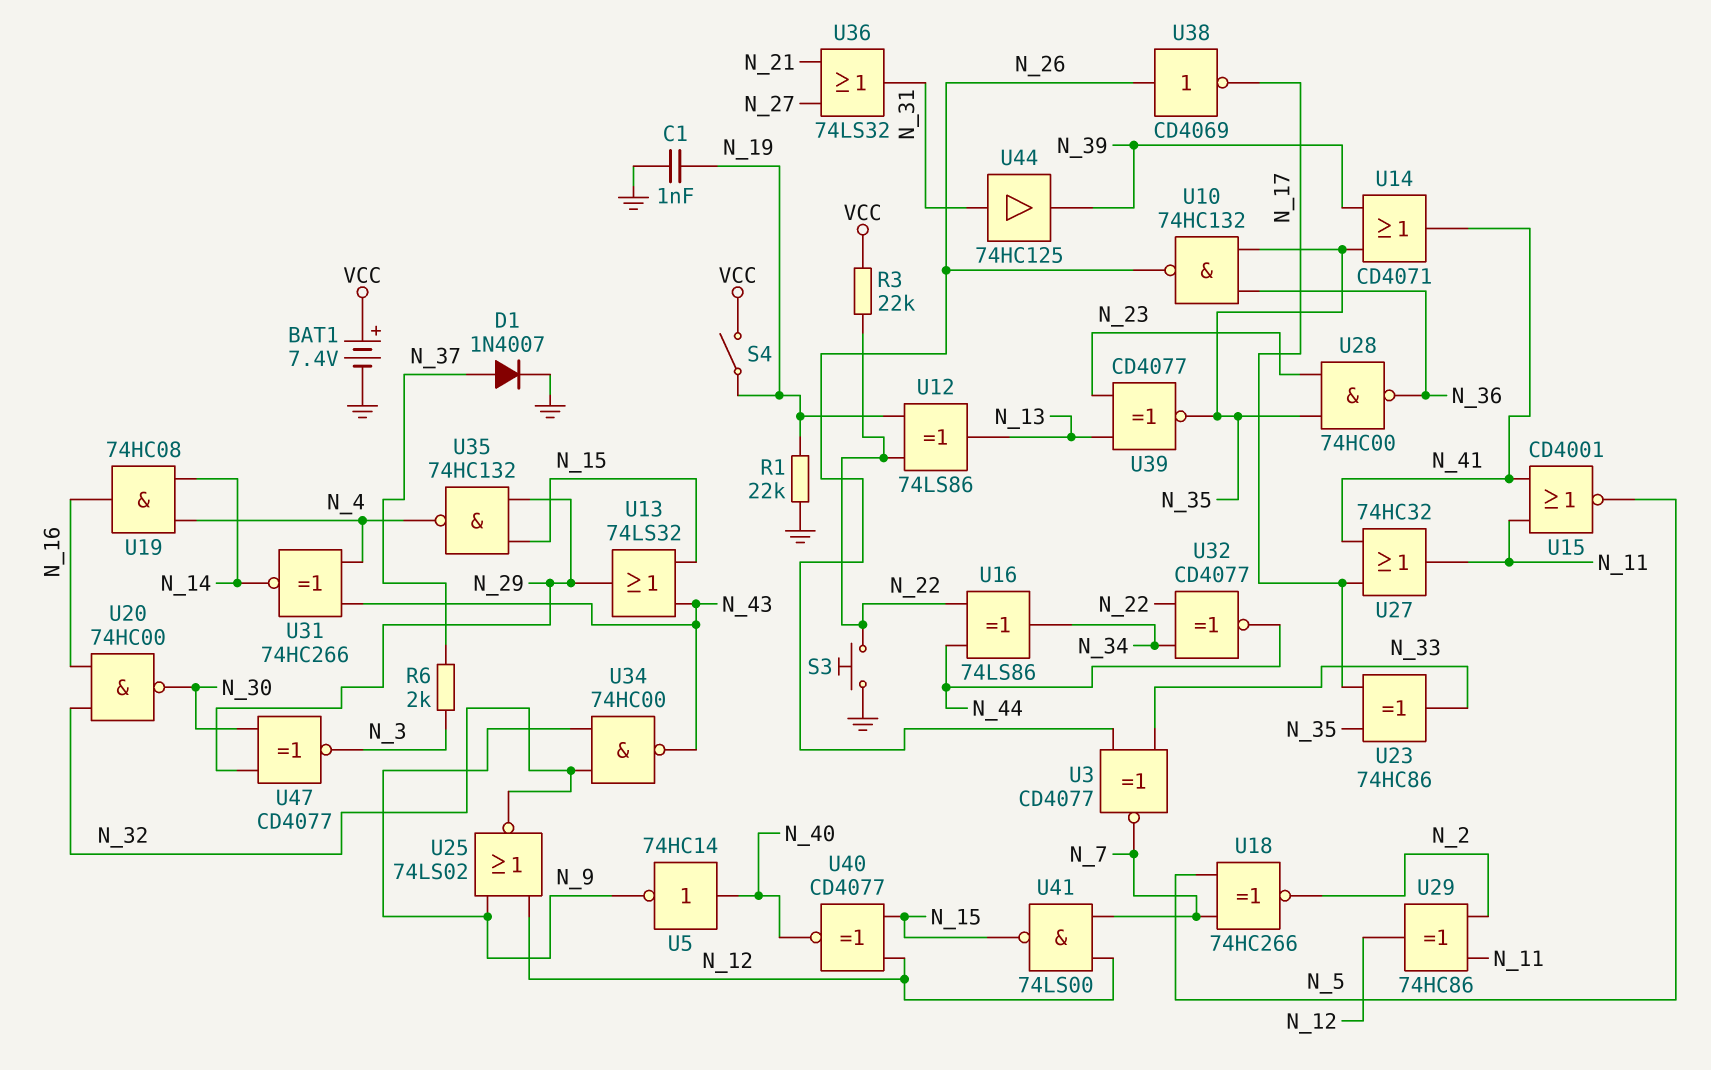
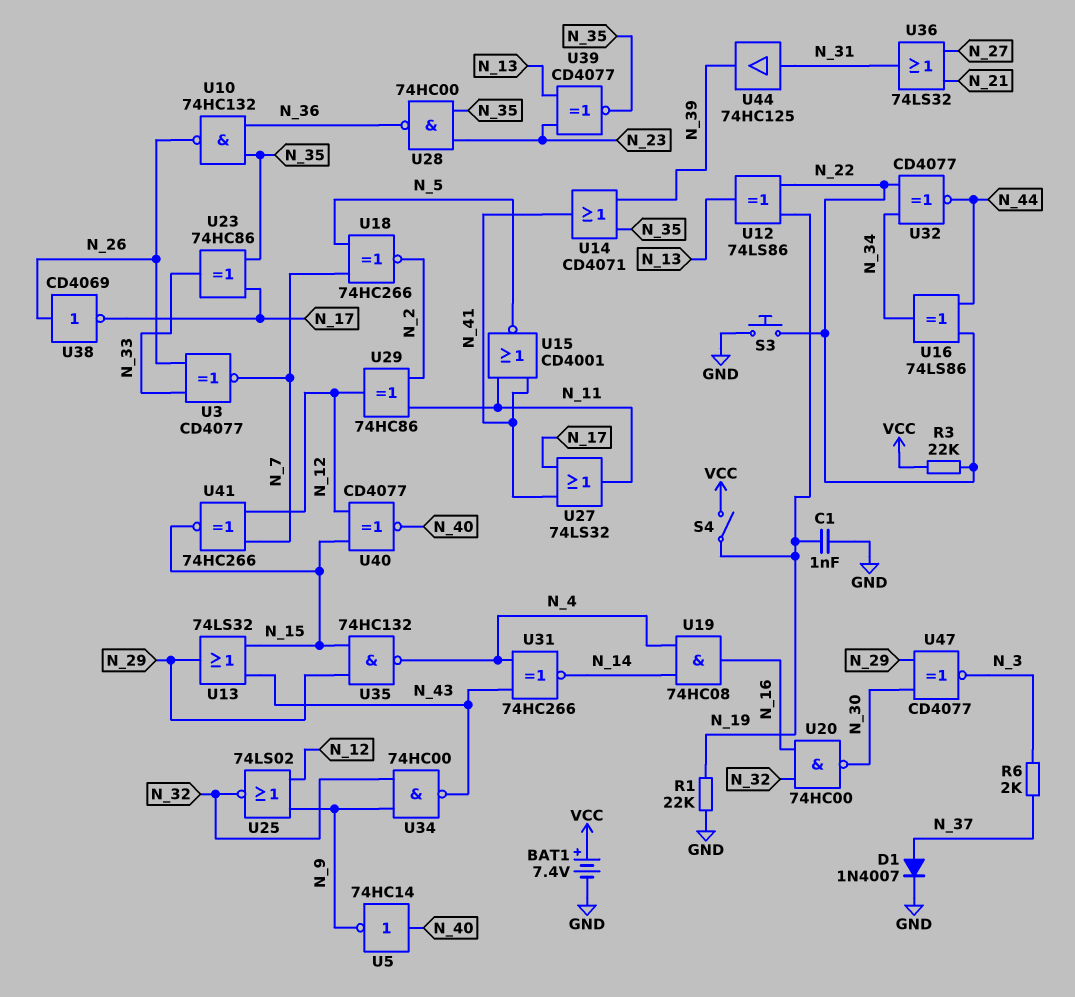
U27: OR 74HC32 (in N_17, in N_41, out N_11) -> OR 74LS32 (in N_17, in N_41, out N_11)
U41: NAND 74LS00 (in N_7, in N_12, out N_15) -> XNOR 74HC266 (in N_7, in N_12, out N_15)

